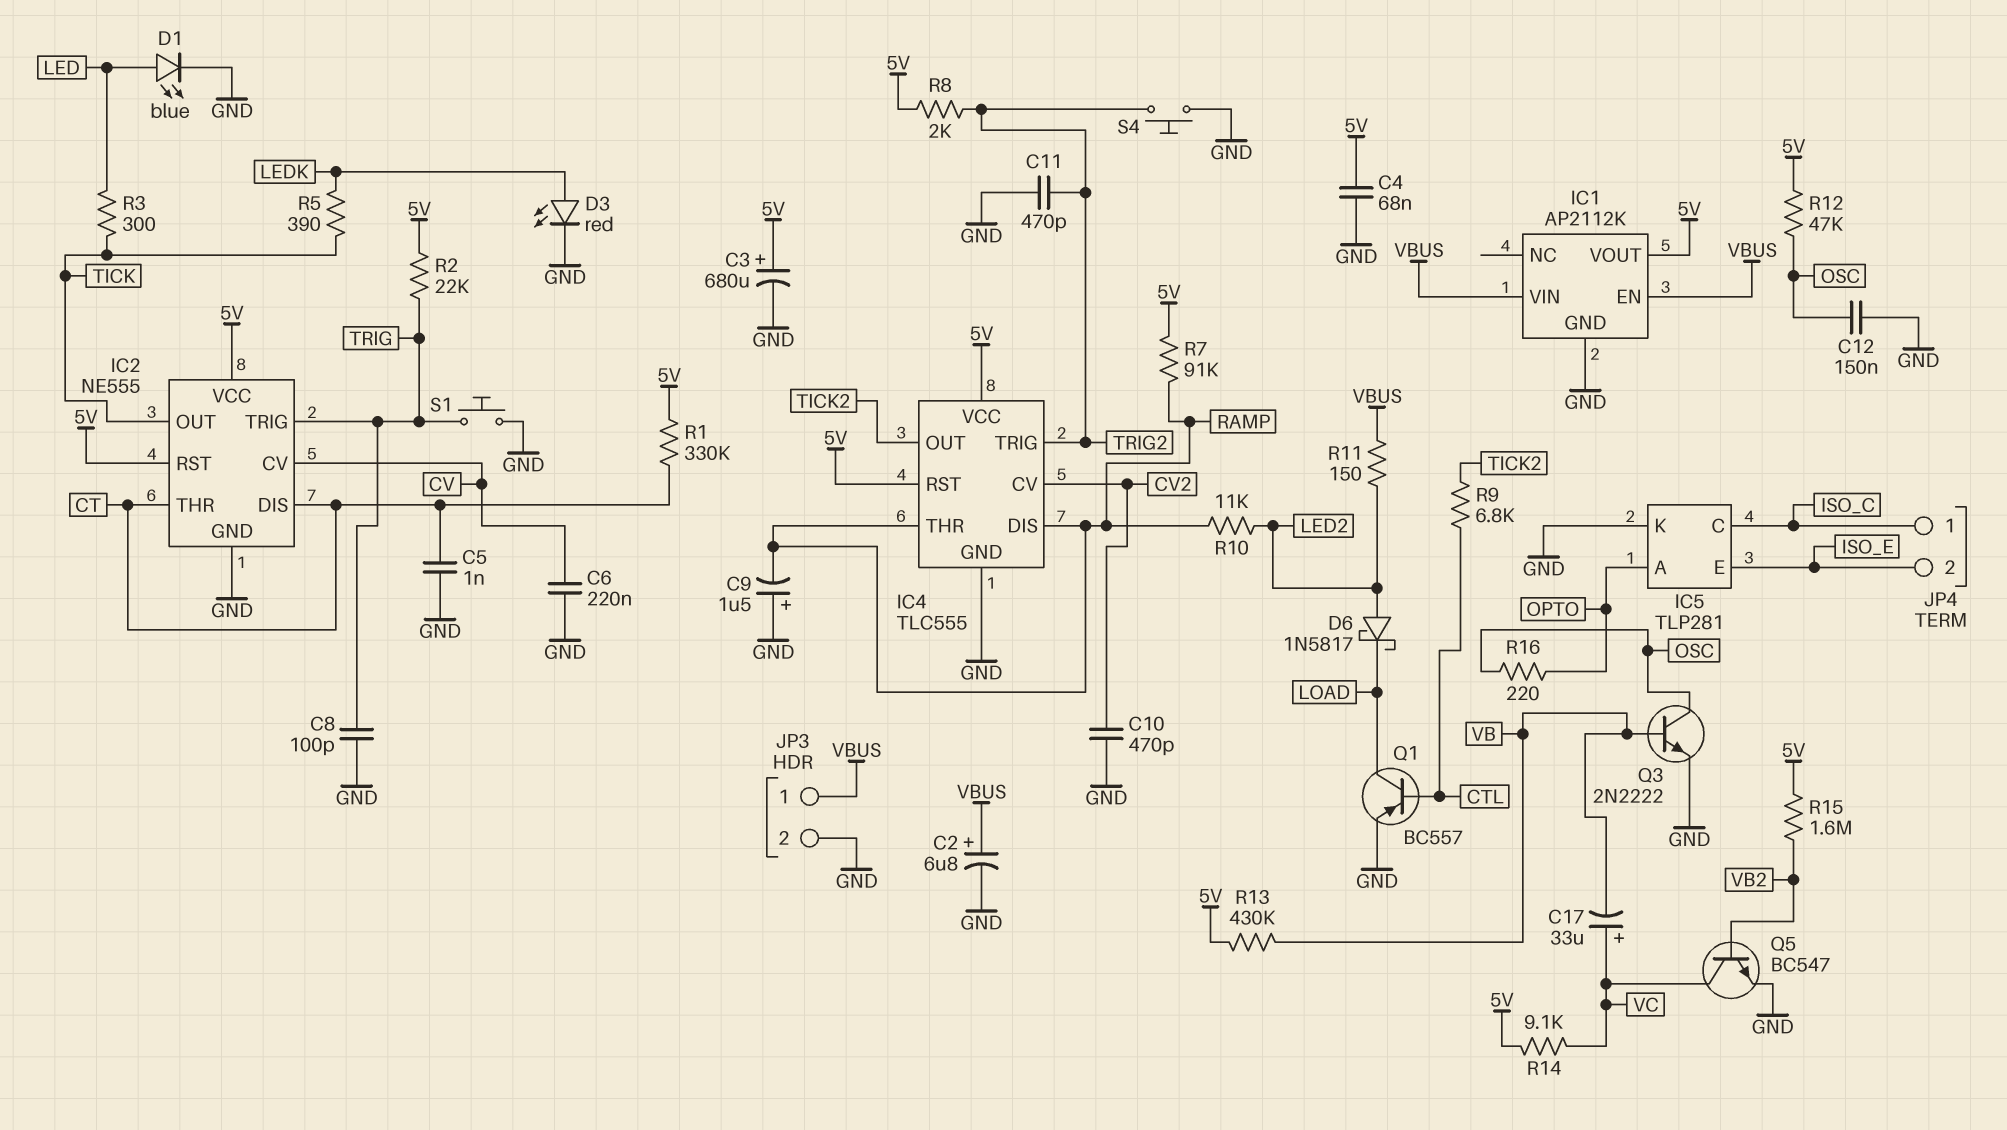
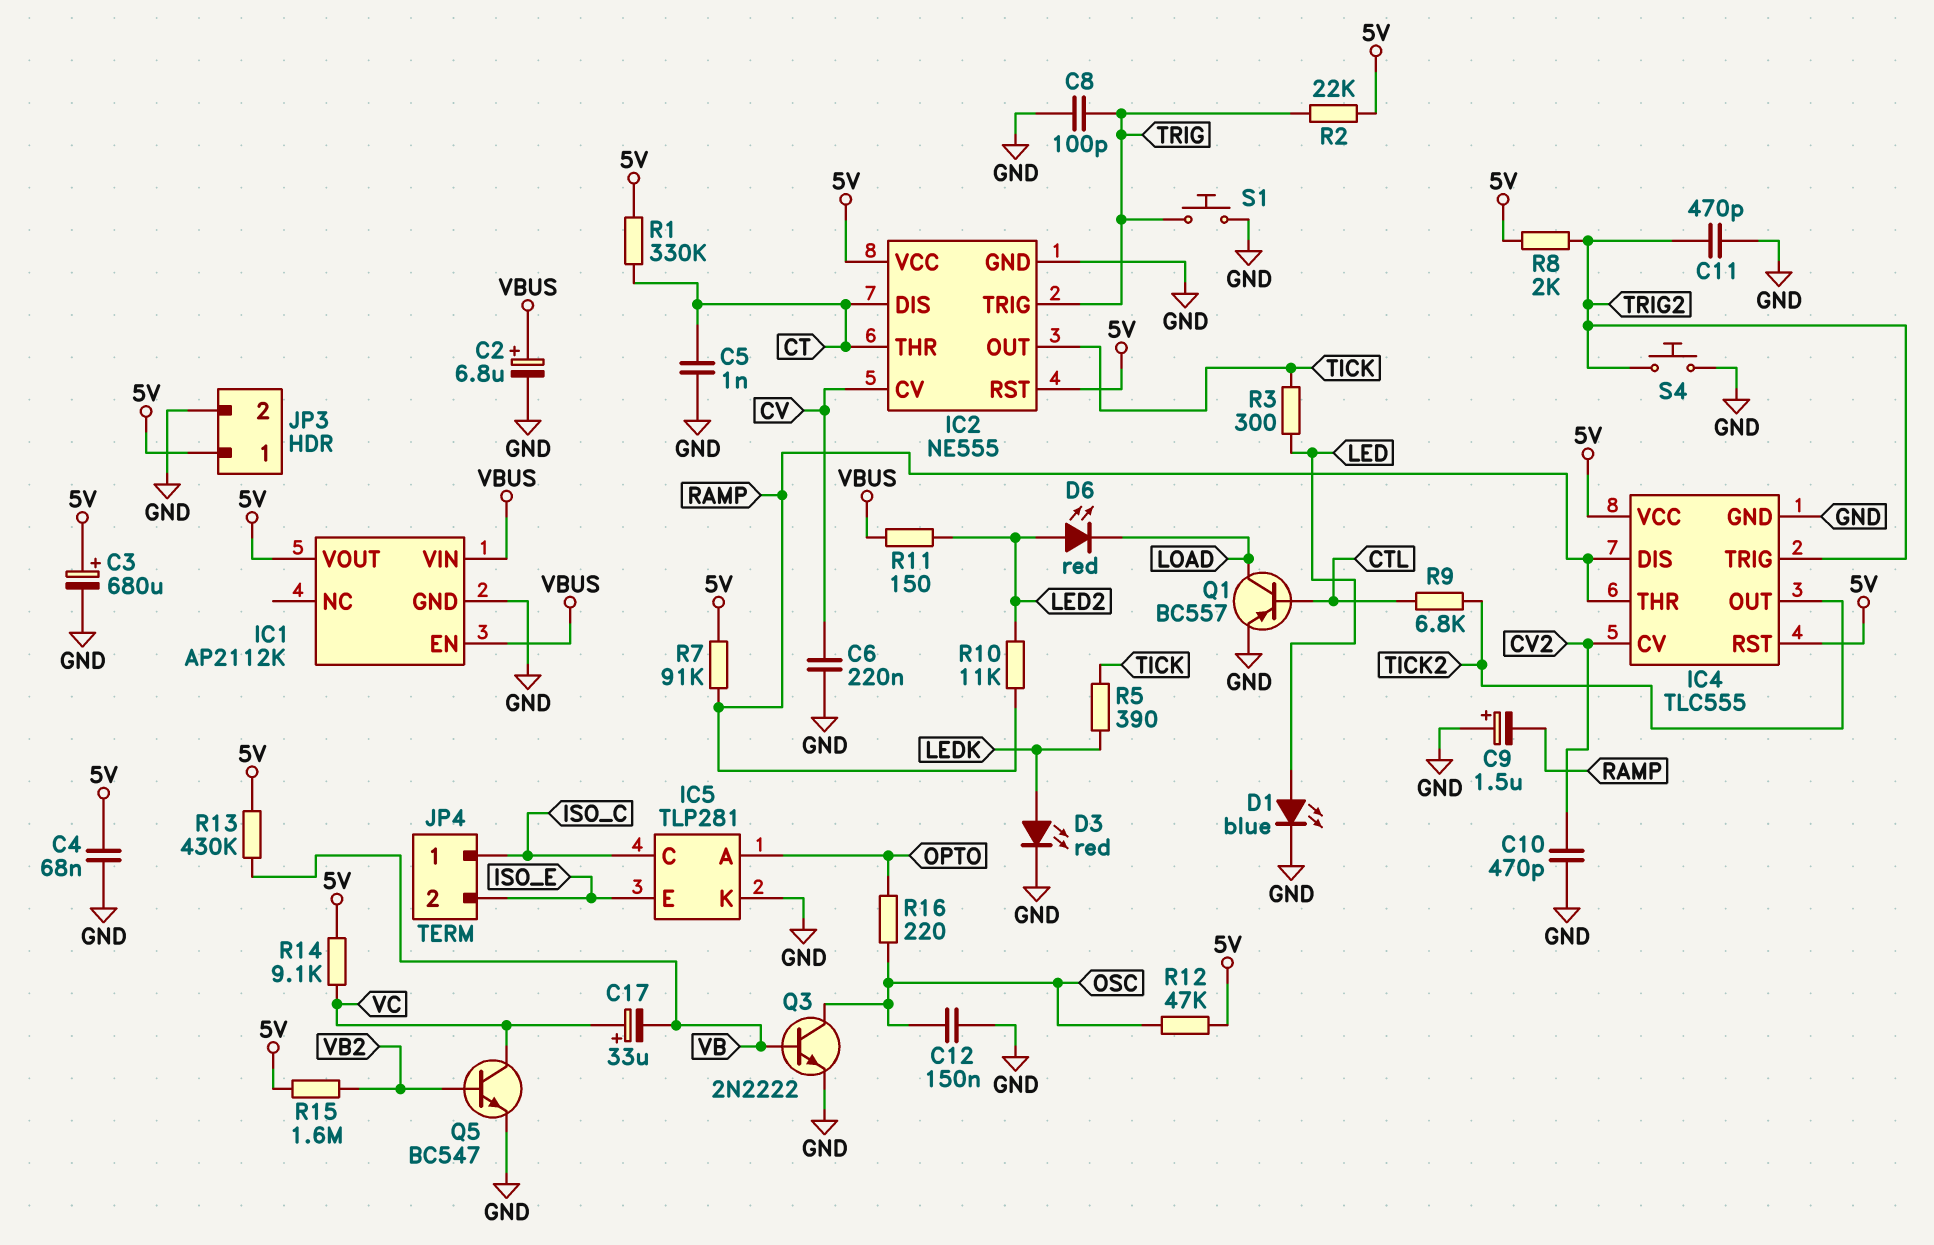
D6: schottky 1N5817 (A LED2, K LOAD) -> LED red (A LED2, K LOAD)
JP3 pin 1: VBUS -> 5V

